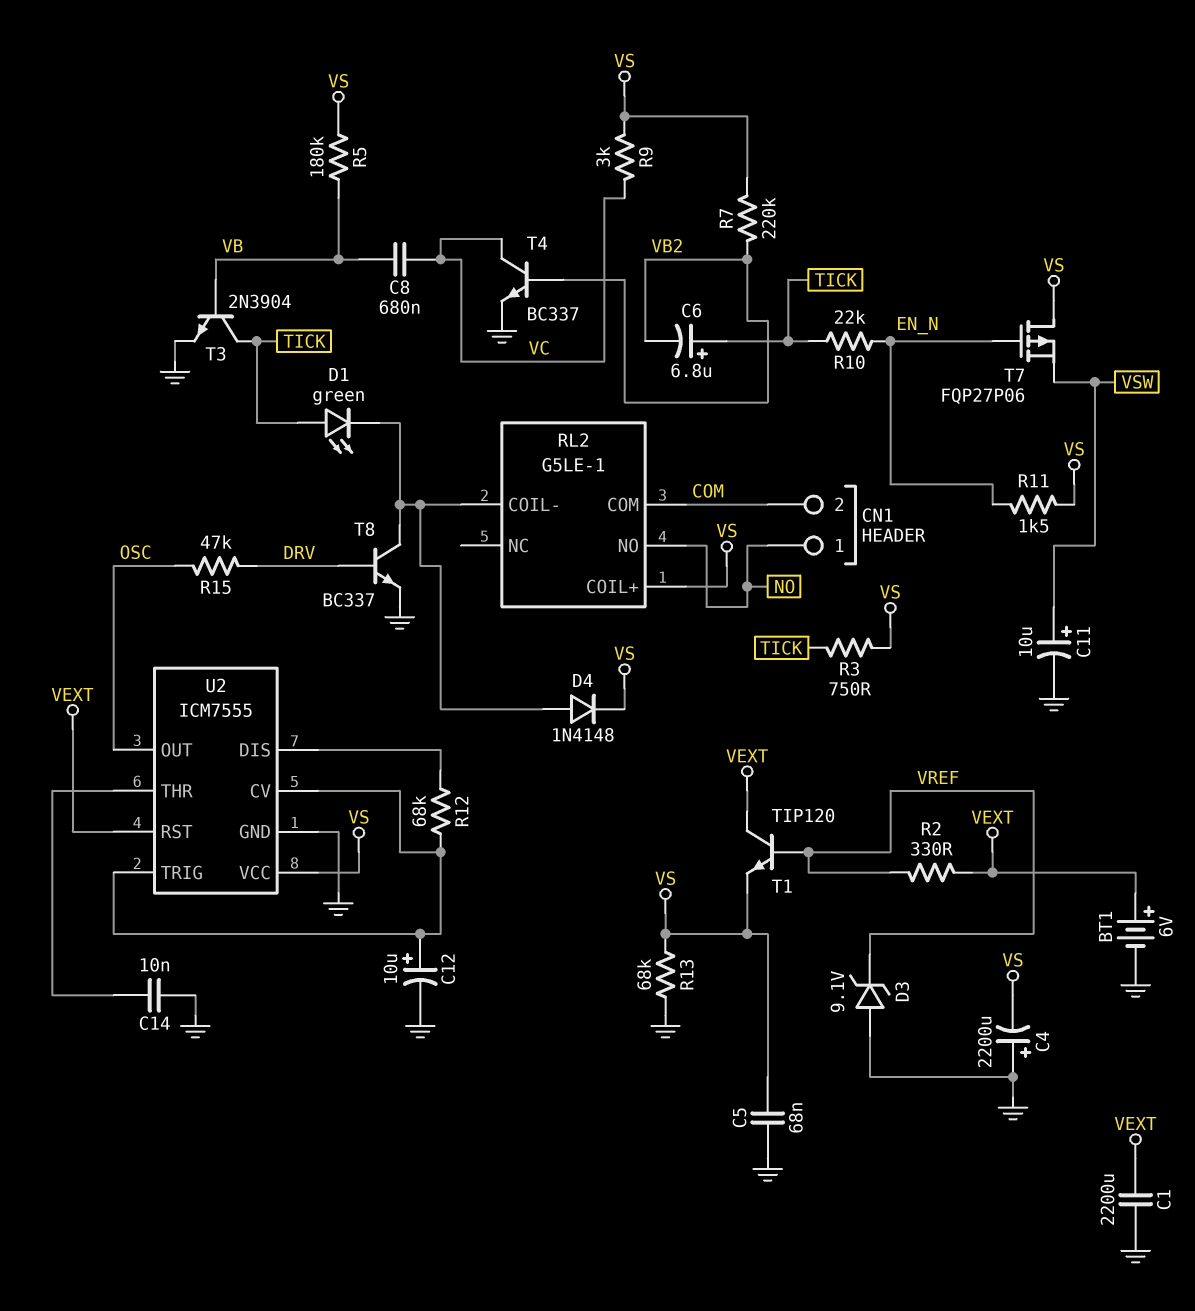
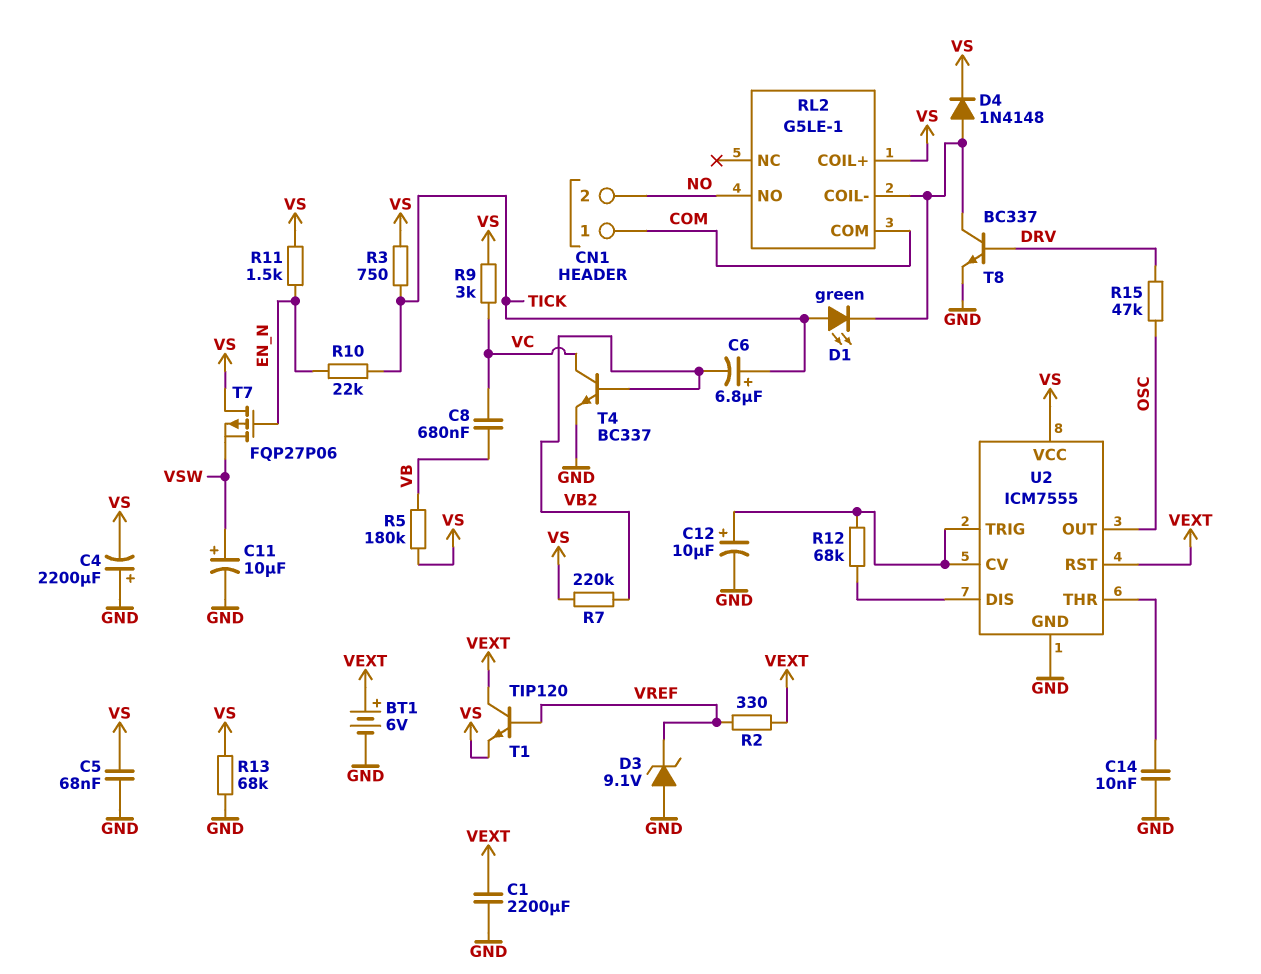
CN1 pin 1: NO -> COM
CN1 pin 2: COM -> NO
T3: NPN 2N3904 (B VB, C TICK, E GND) -> none

